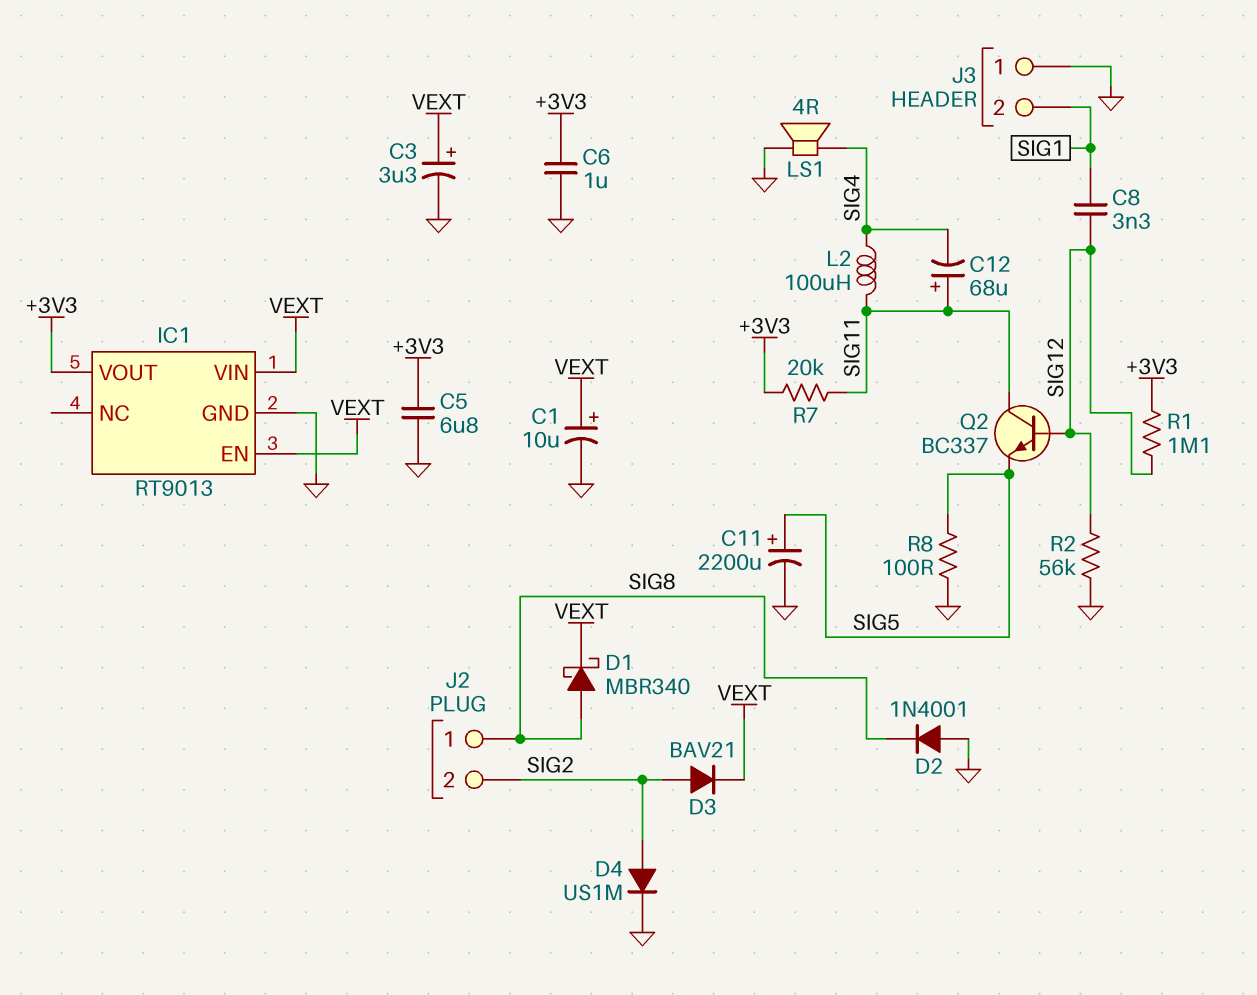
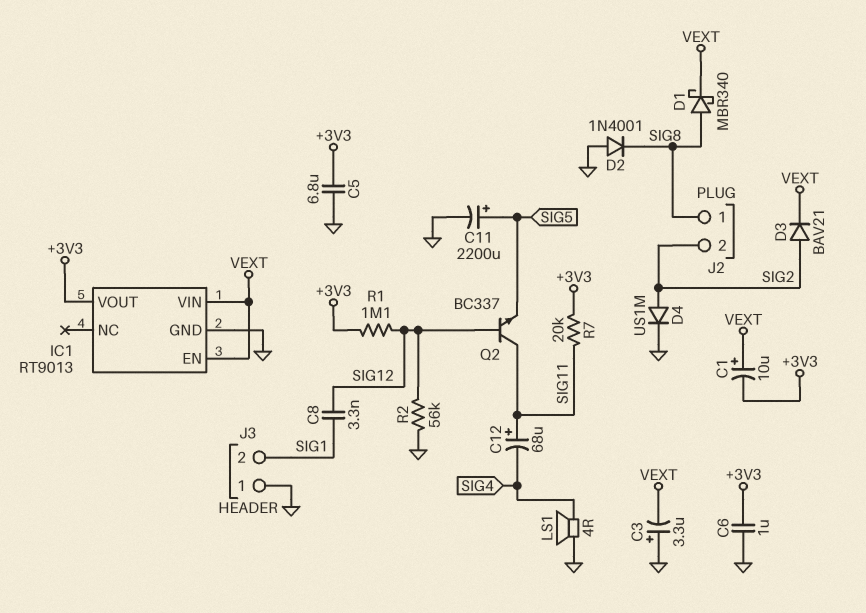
C1: 10uF (plus VEXT, minus GND) -> 10uF (plus VEXT, minus +3V3)
C3: 3.3uF (plus VEXT, minus GND) -> 3.3uF (plus GND, minus VEXT)
L2: 100uH (SIG4, SIG11) -> none
R8: 100 (GND, SIG5) -> none

